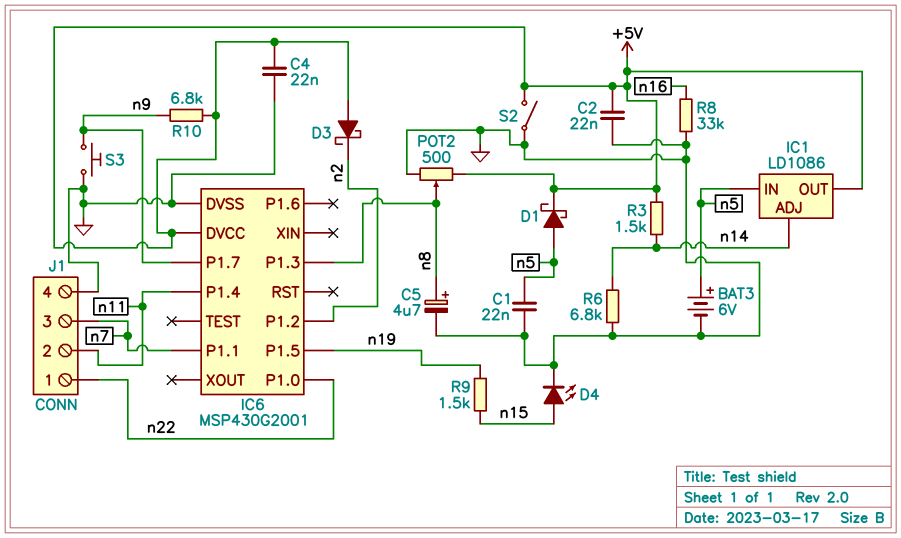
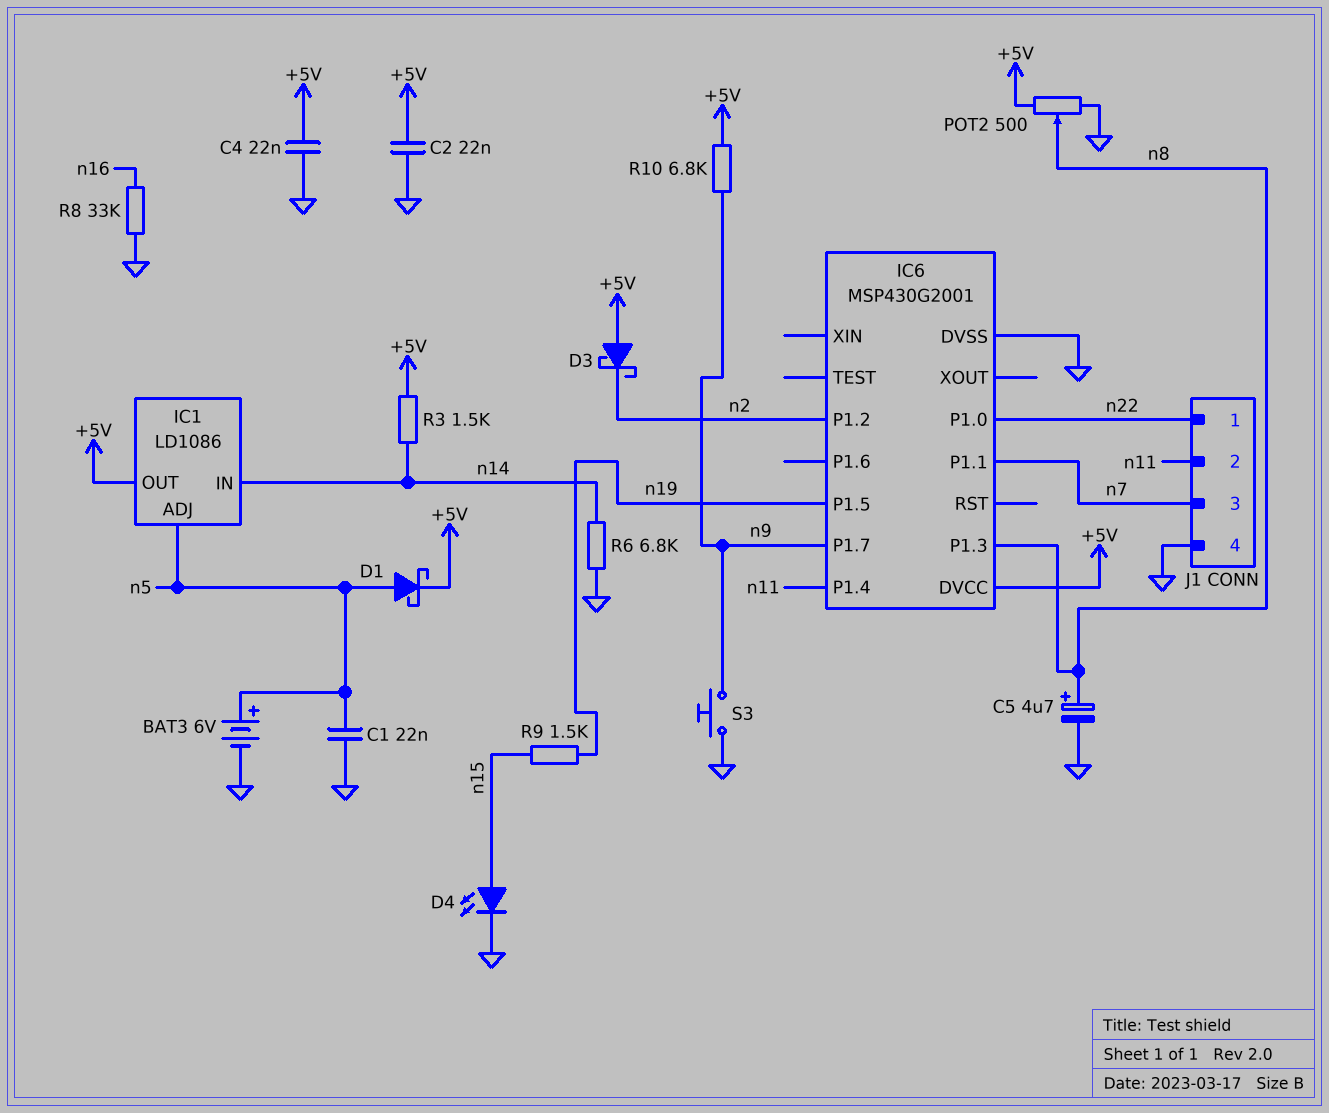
IC1 pin ADJ: n14 -> n5
IC1 pin IN: n5 -> n14
S2: switch (+5V, GND) -> none

